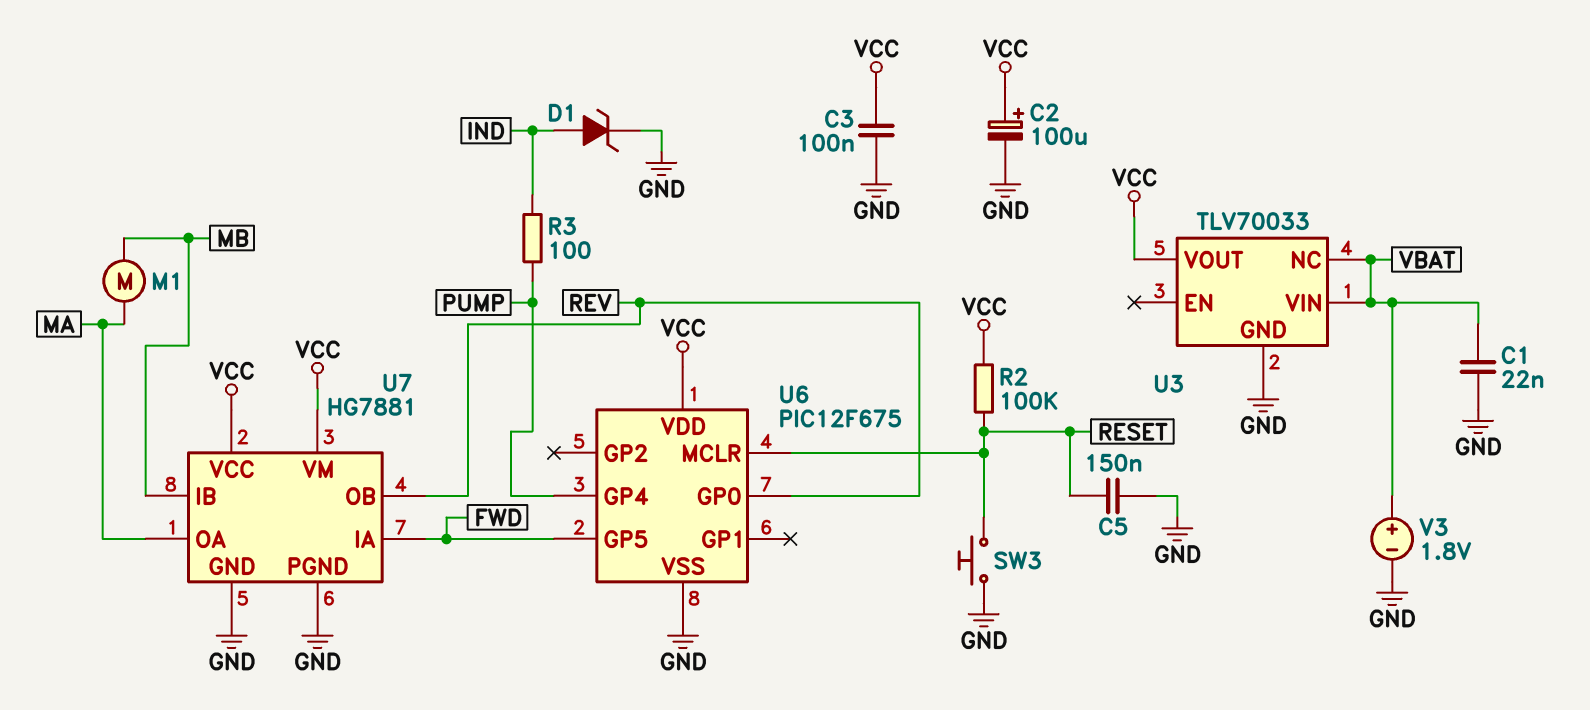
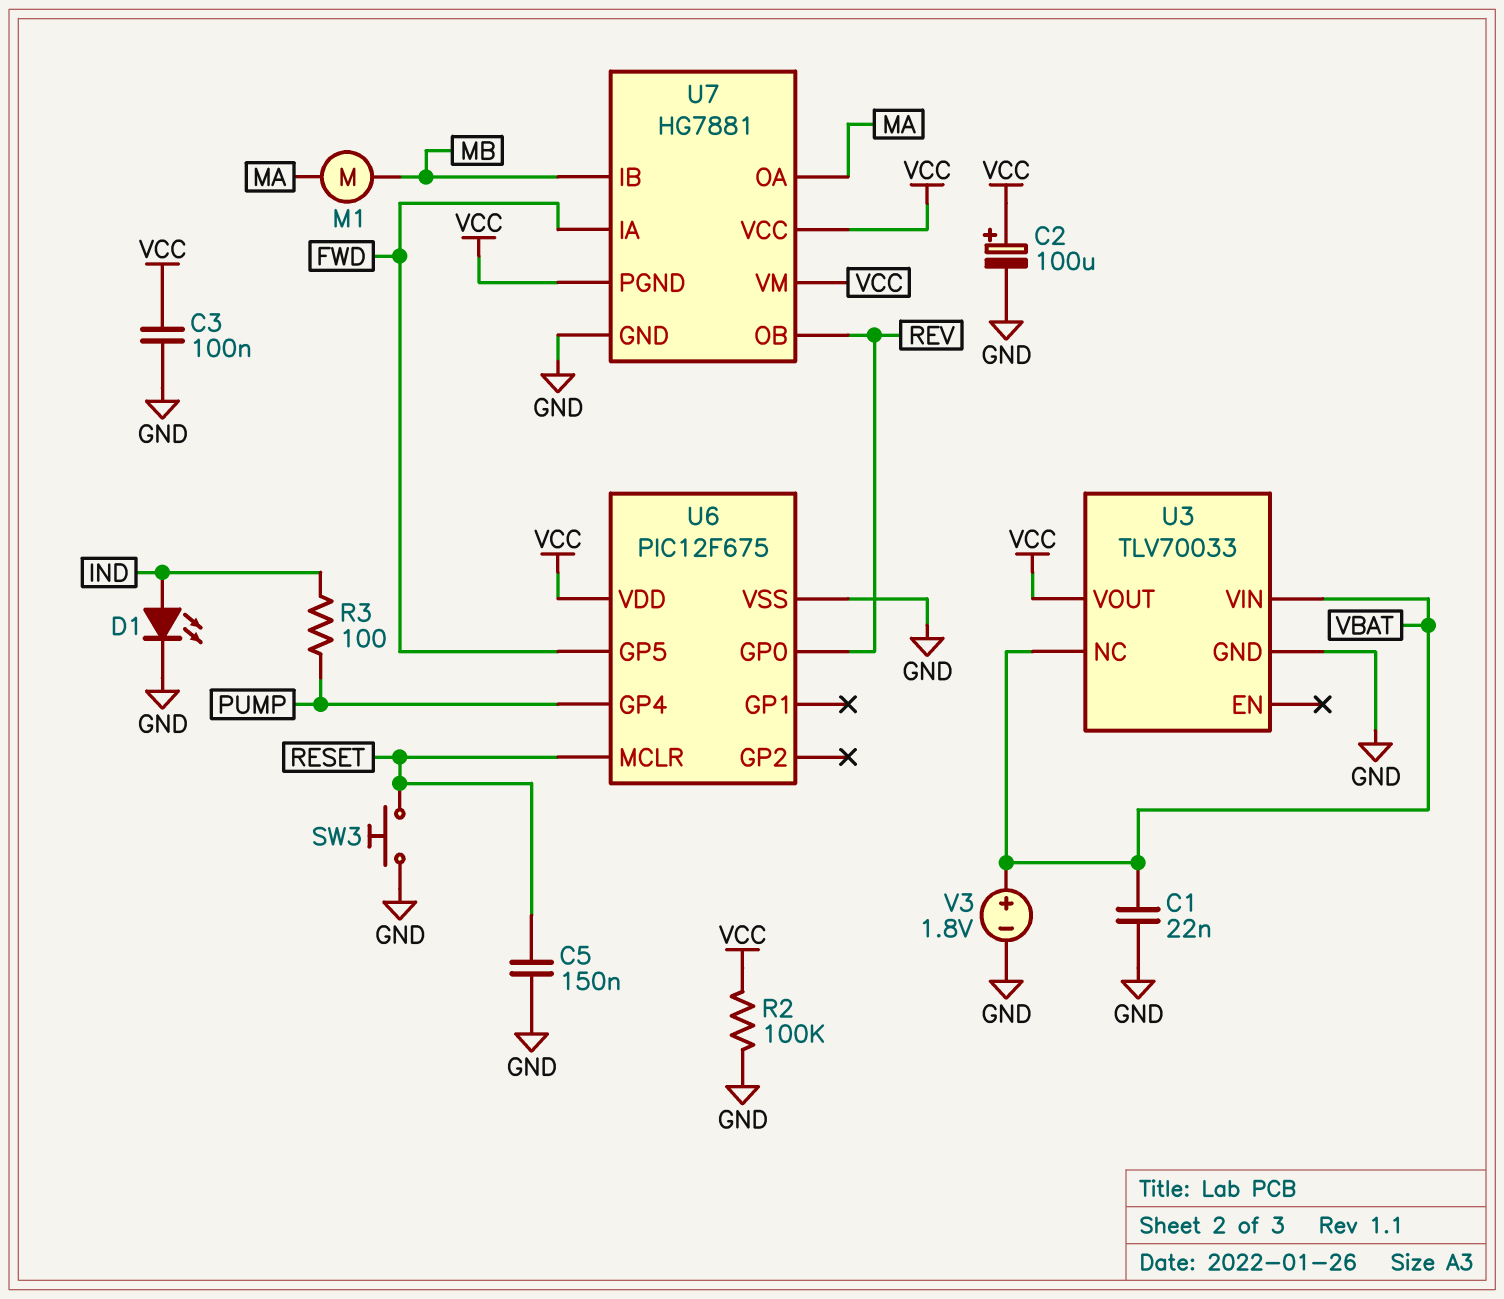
D1: zener (A IND, K GND) -> LED (A IND, K GND)
R2: 100k (RESET, VCC) -> 100k (GND, VCC)
U7 pin PGND: GND -> VCC

